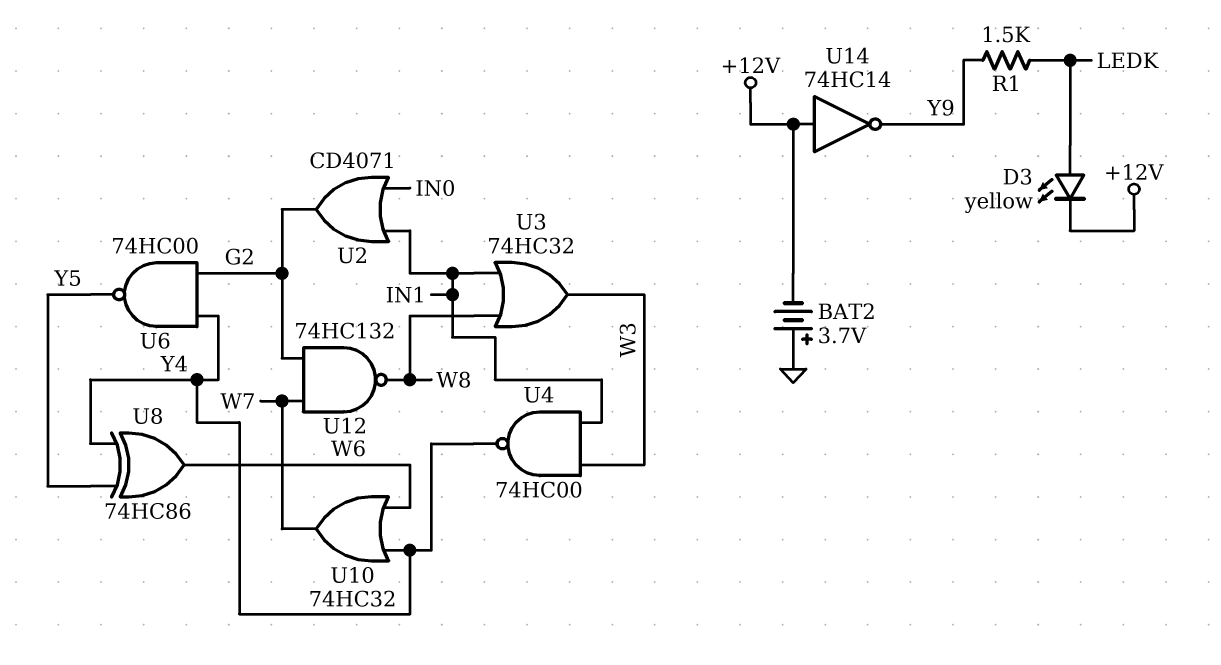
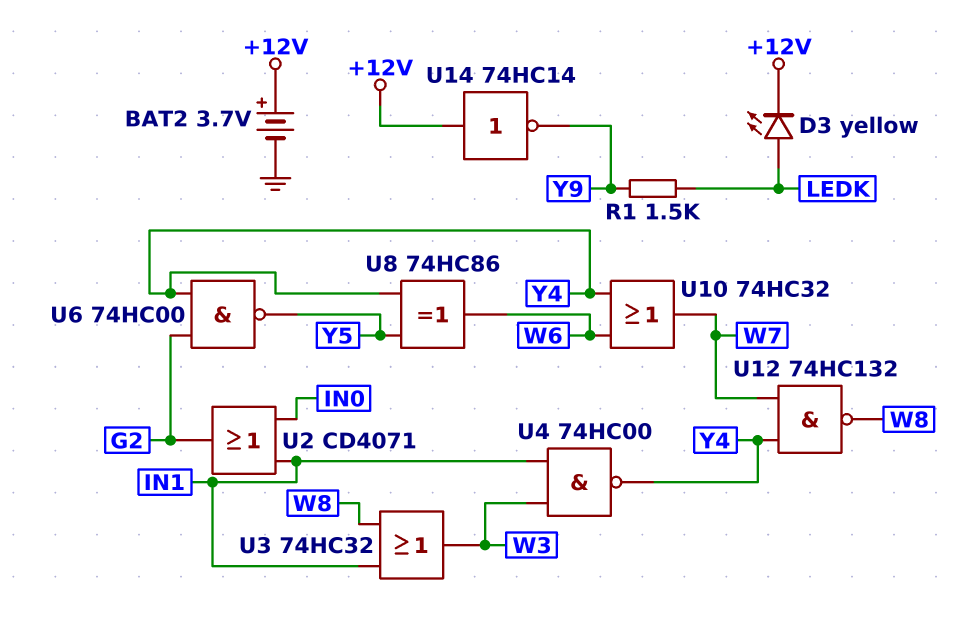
BAT2: 3.7V (plus GND, minus +12V) -> 3.7V (plus +12V, minus GND)
U12: NAND 74HC132 (in G2, in W7, out W8) -> NAND 74HC132 (in W7, in Y4, out W8)

